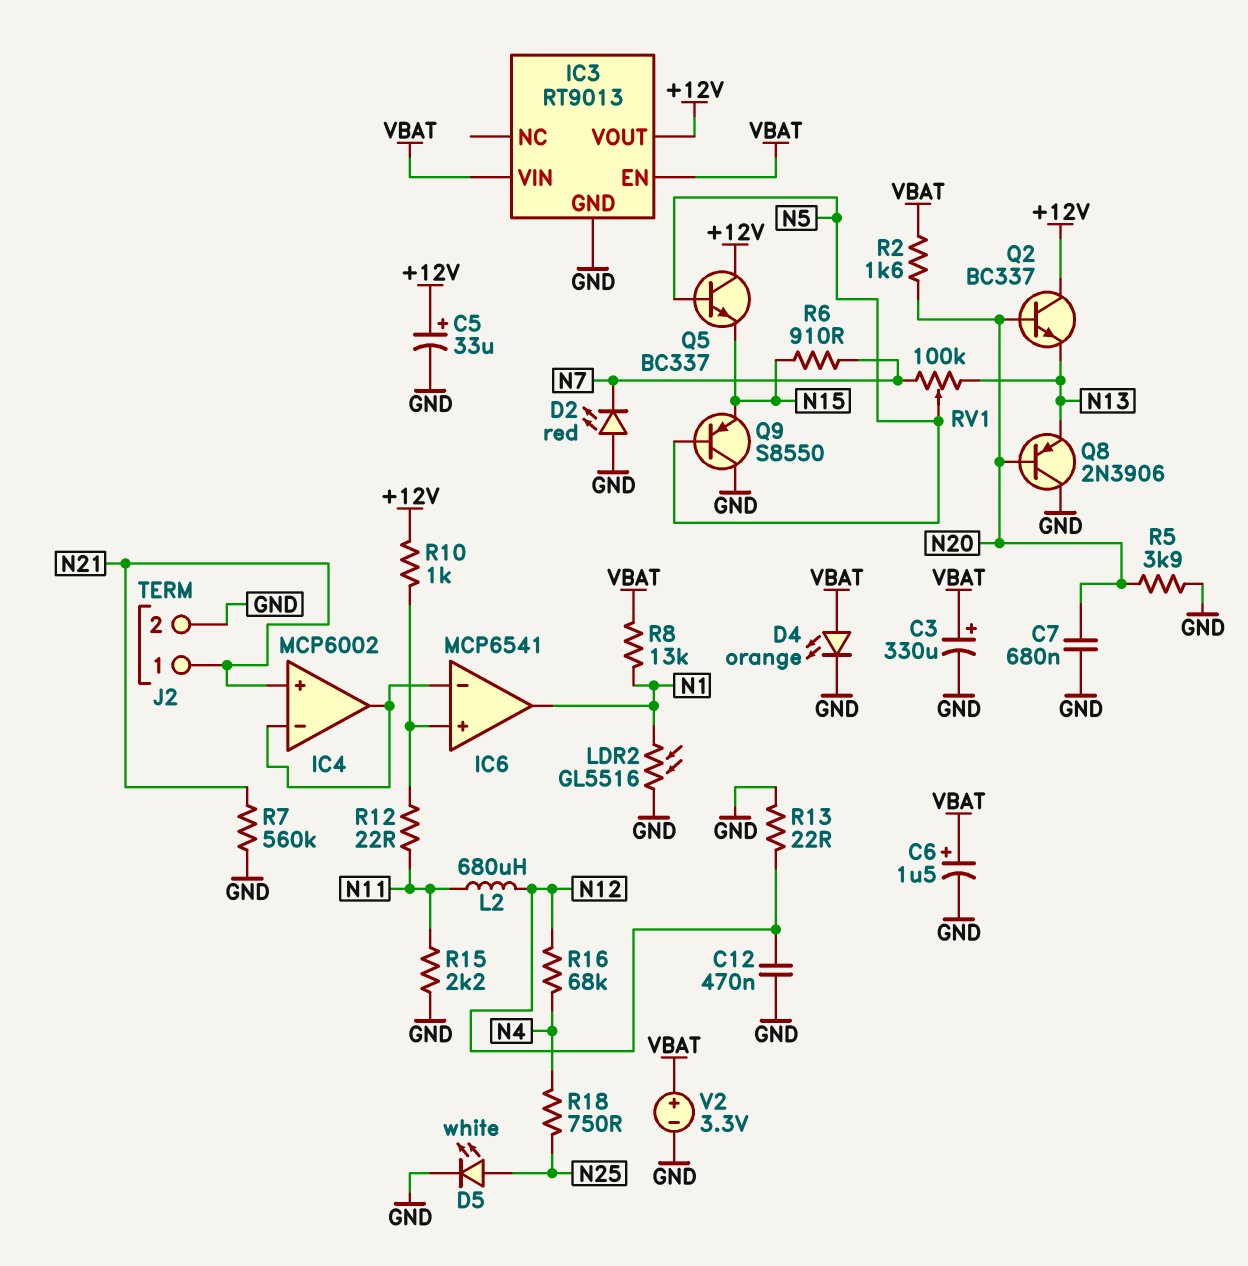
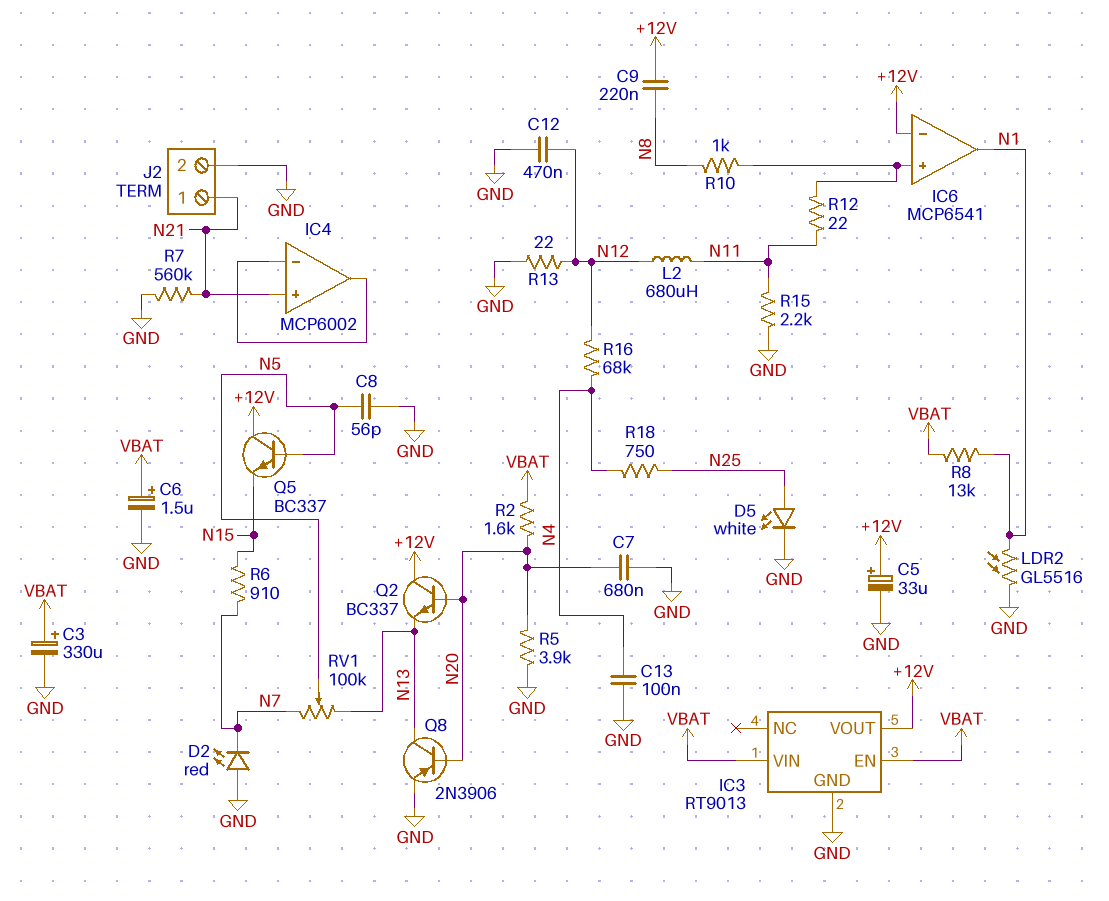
C8: none -> 56pF (GND, N5)
C9: none -> 220nF (+12V, N8)
C13: none -> 100nF (GND, N4)
D4: LED orange (A VBAT, K GND) -> none
IC6 pin in-: IC4/in- -> +12V
Q8: PNP 2N3906 (B N20, C GND, E N13) -> PNP 2N3906 (B N20, C N13, E GND)
Q9: PNP S8550 (B N5, C GND, E N15) -> none
R10: 1k (+12V, IC6/in+) -> 1k (IC6/in+, N8)
V2: 3.3V (plus VBAT, minus GND) -> none

